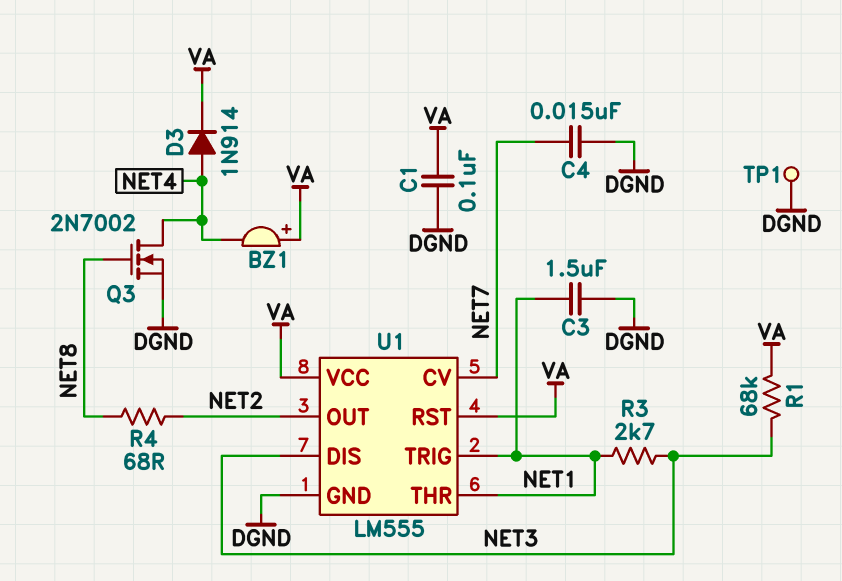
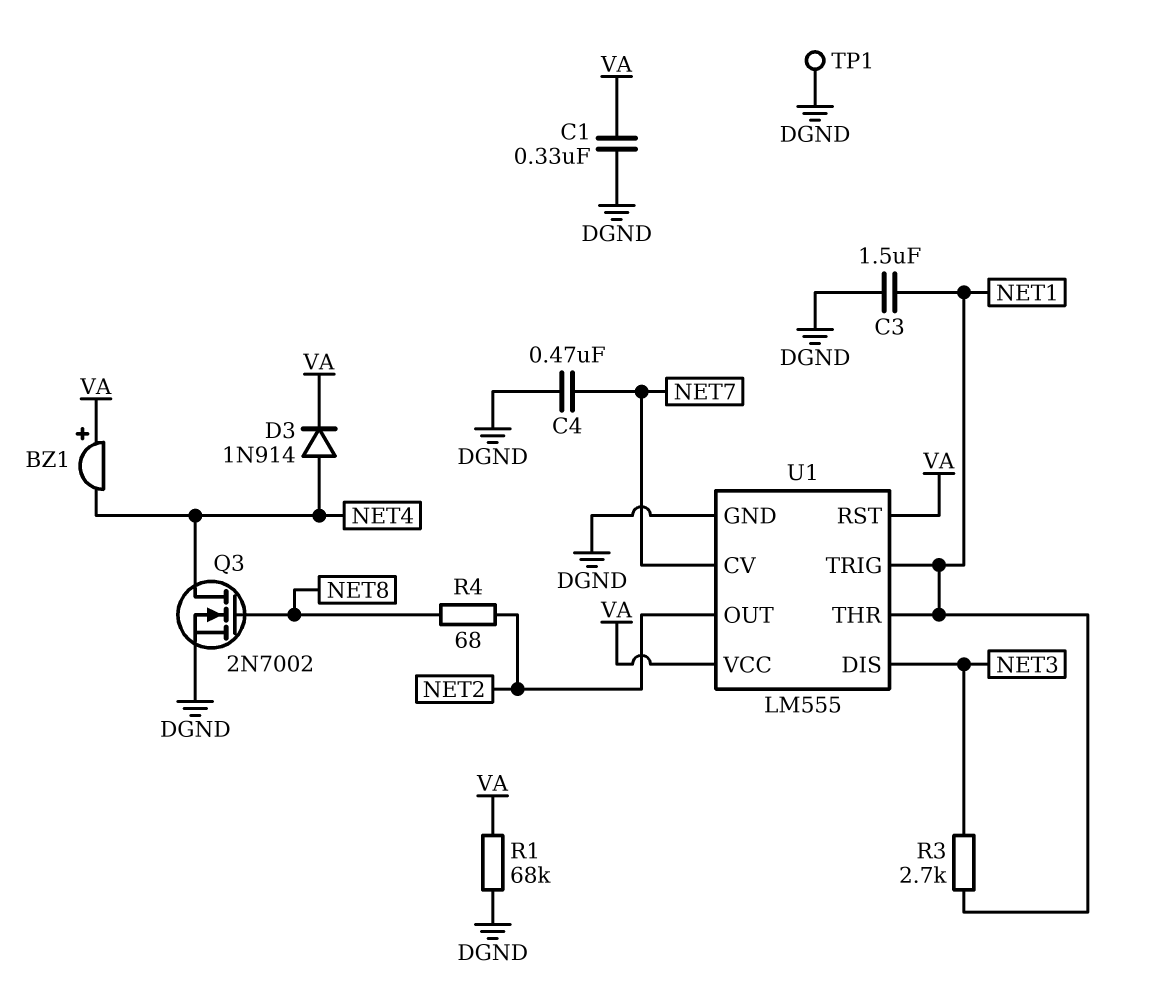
C1: 100nF (DGND, VA) -> 330nF (DGND, VA)
C4: 15nF (DGND, NET7) -> 470nF (DGND, NET7)
R1: 68k (NET3, VA) -> 68k (DGND, VA)

